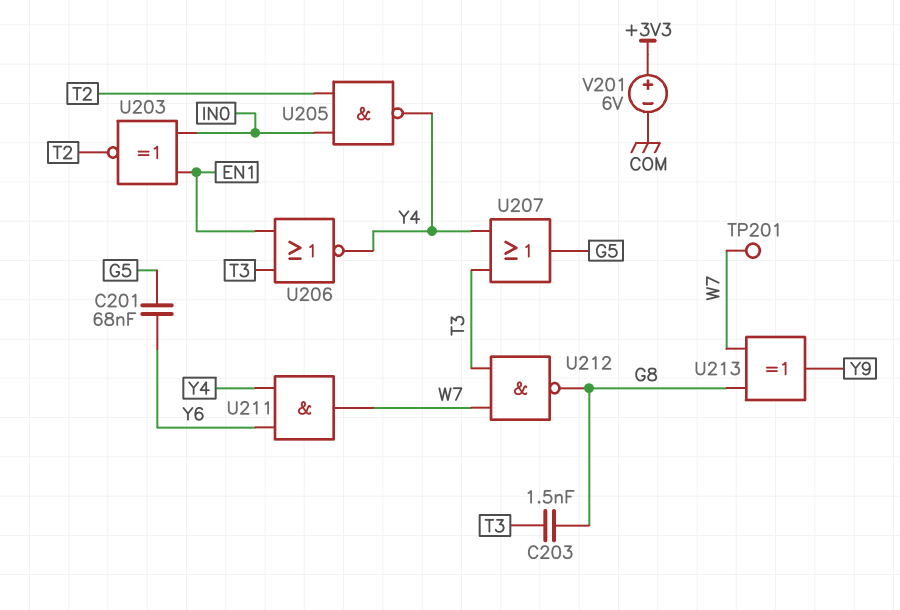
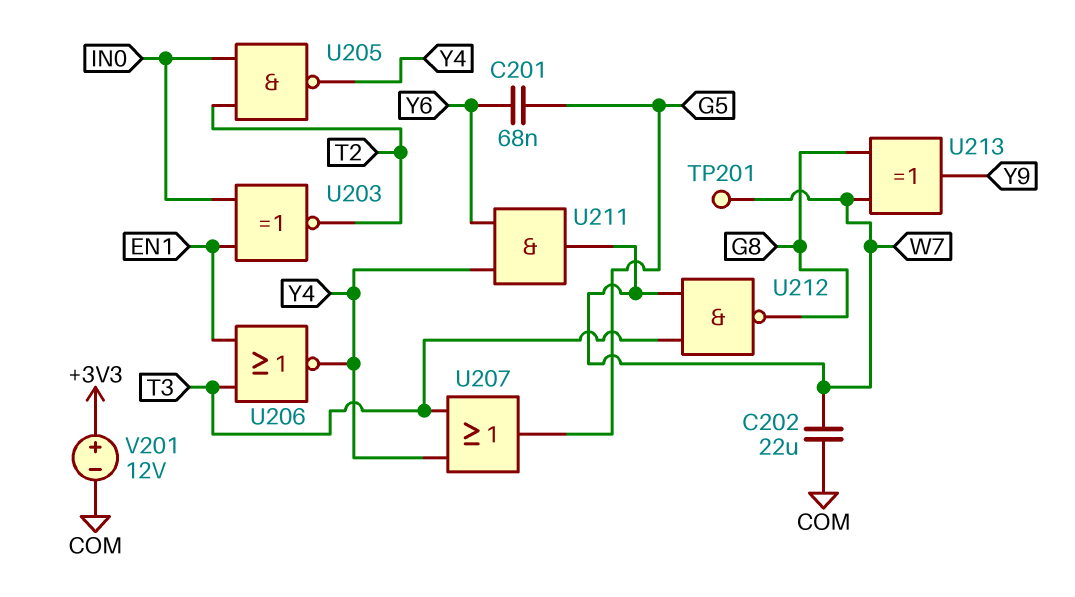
C202: none -> 22uF (COM, W7)
C203: 1.5nF (G8, T3) -> none
V201: 6V (plus +3V3, minus COM) -> 12V (plus +3V3, minus COM)

